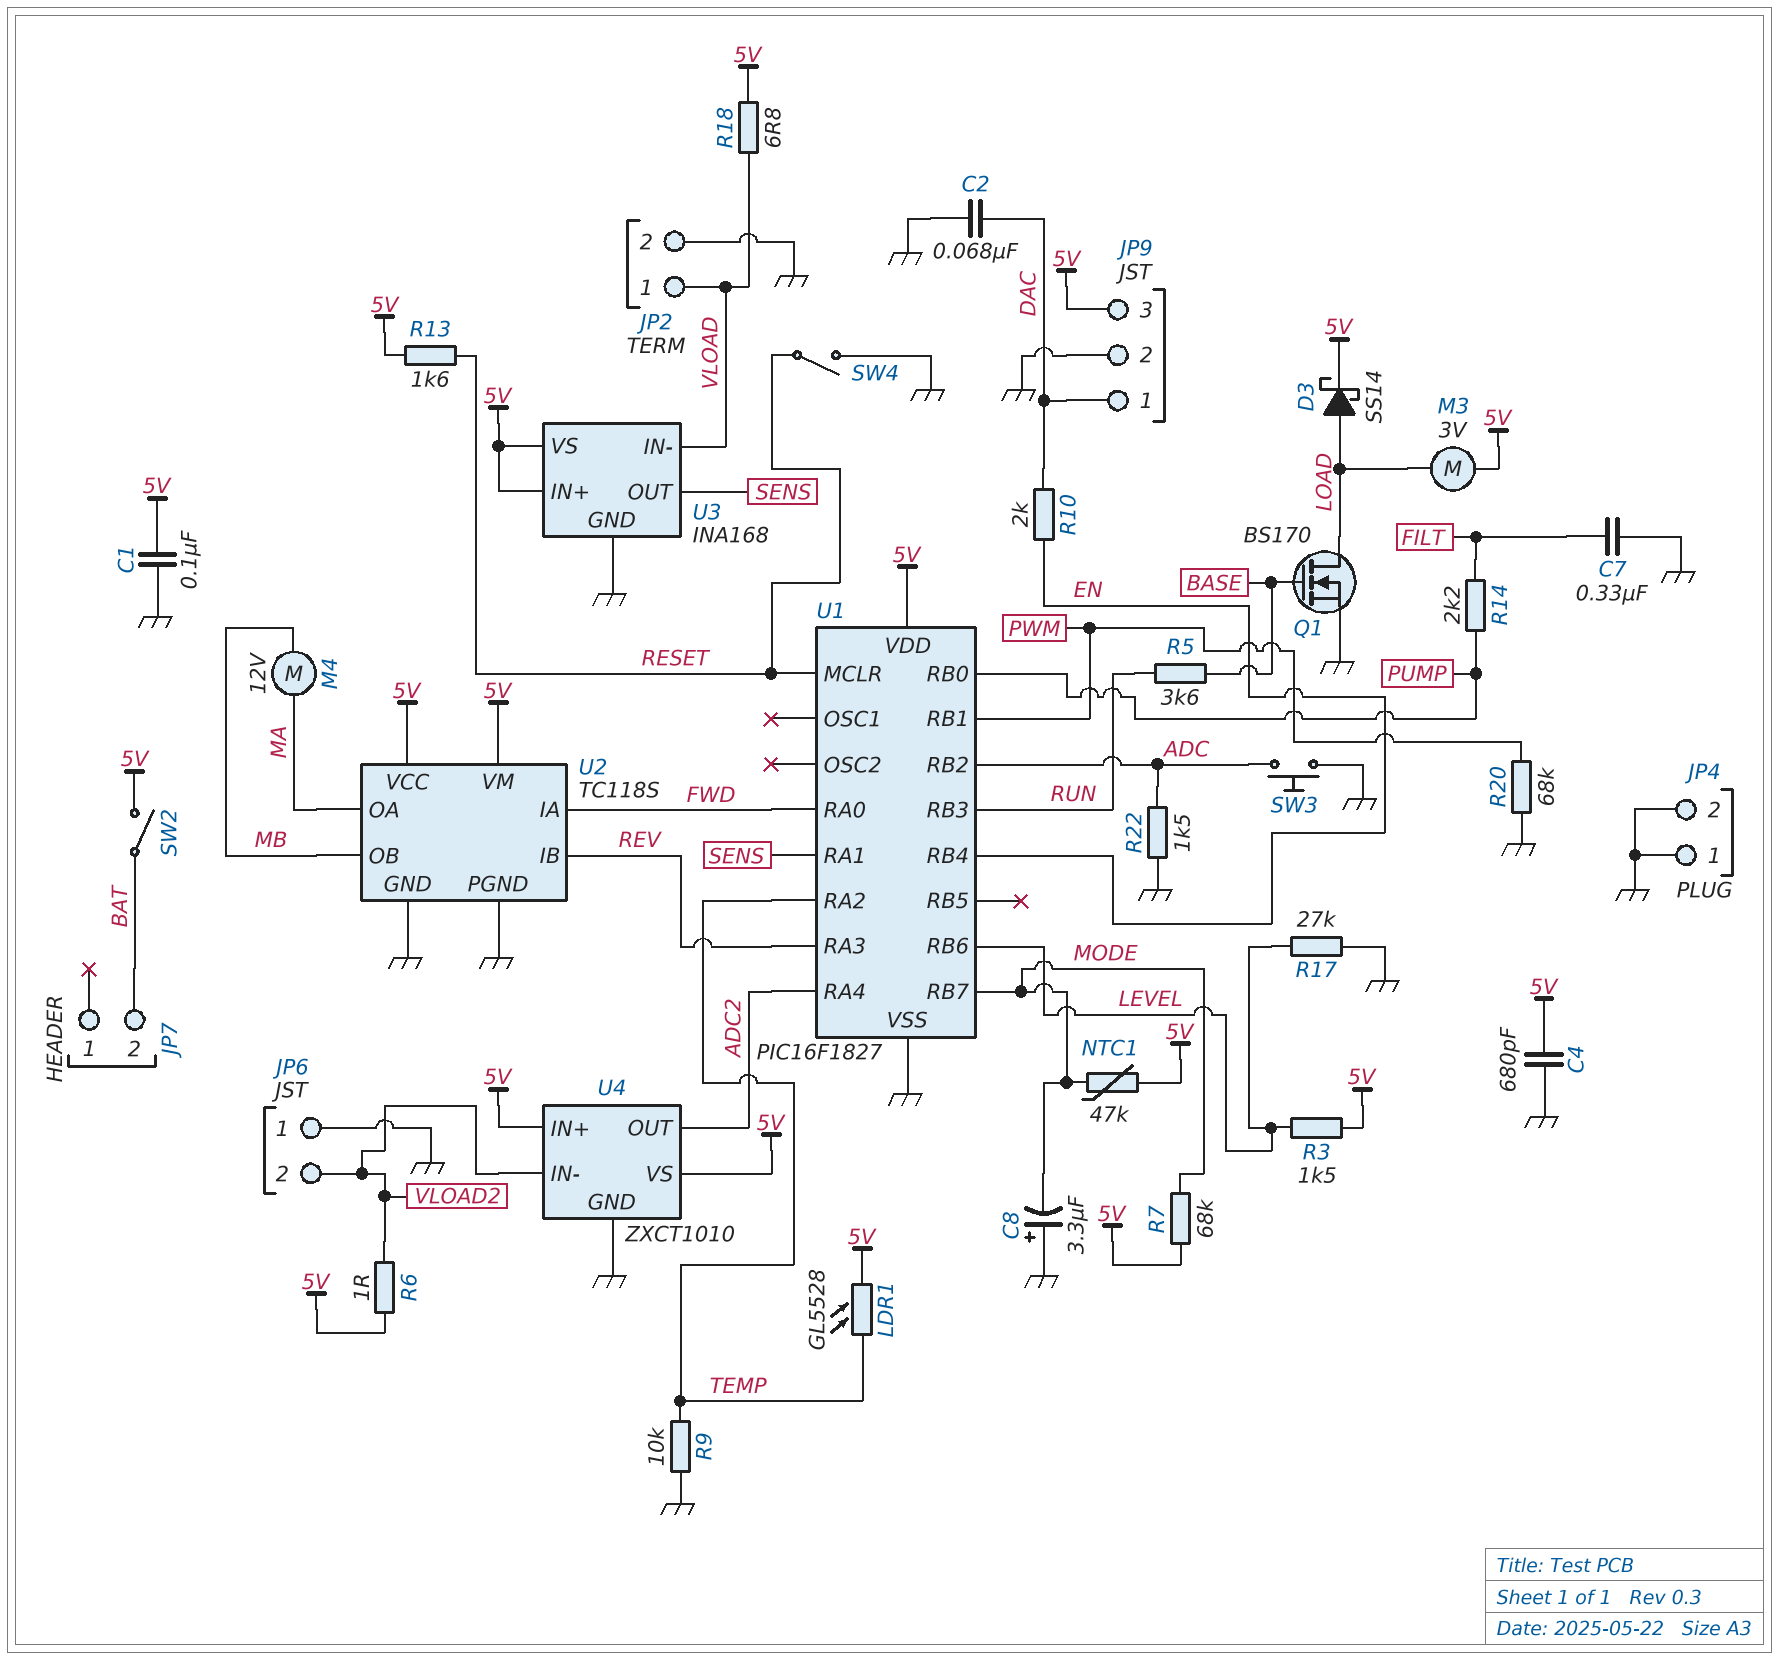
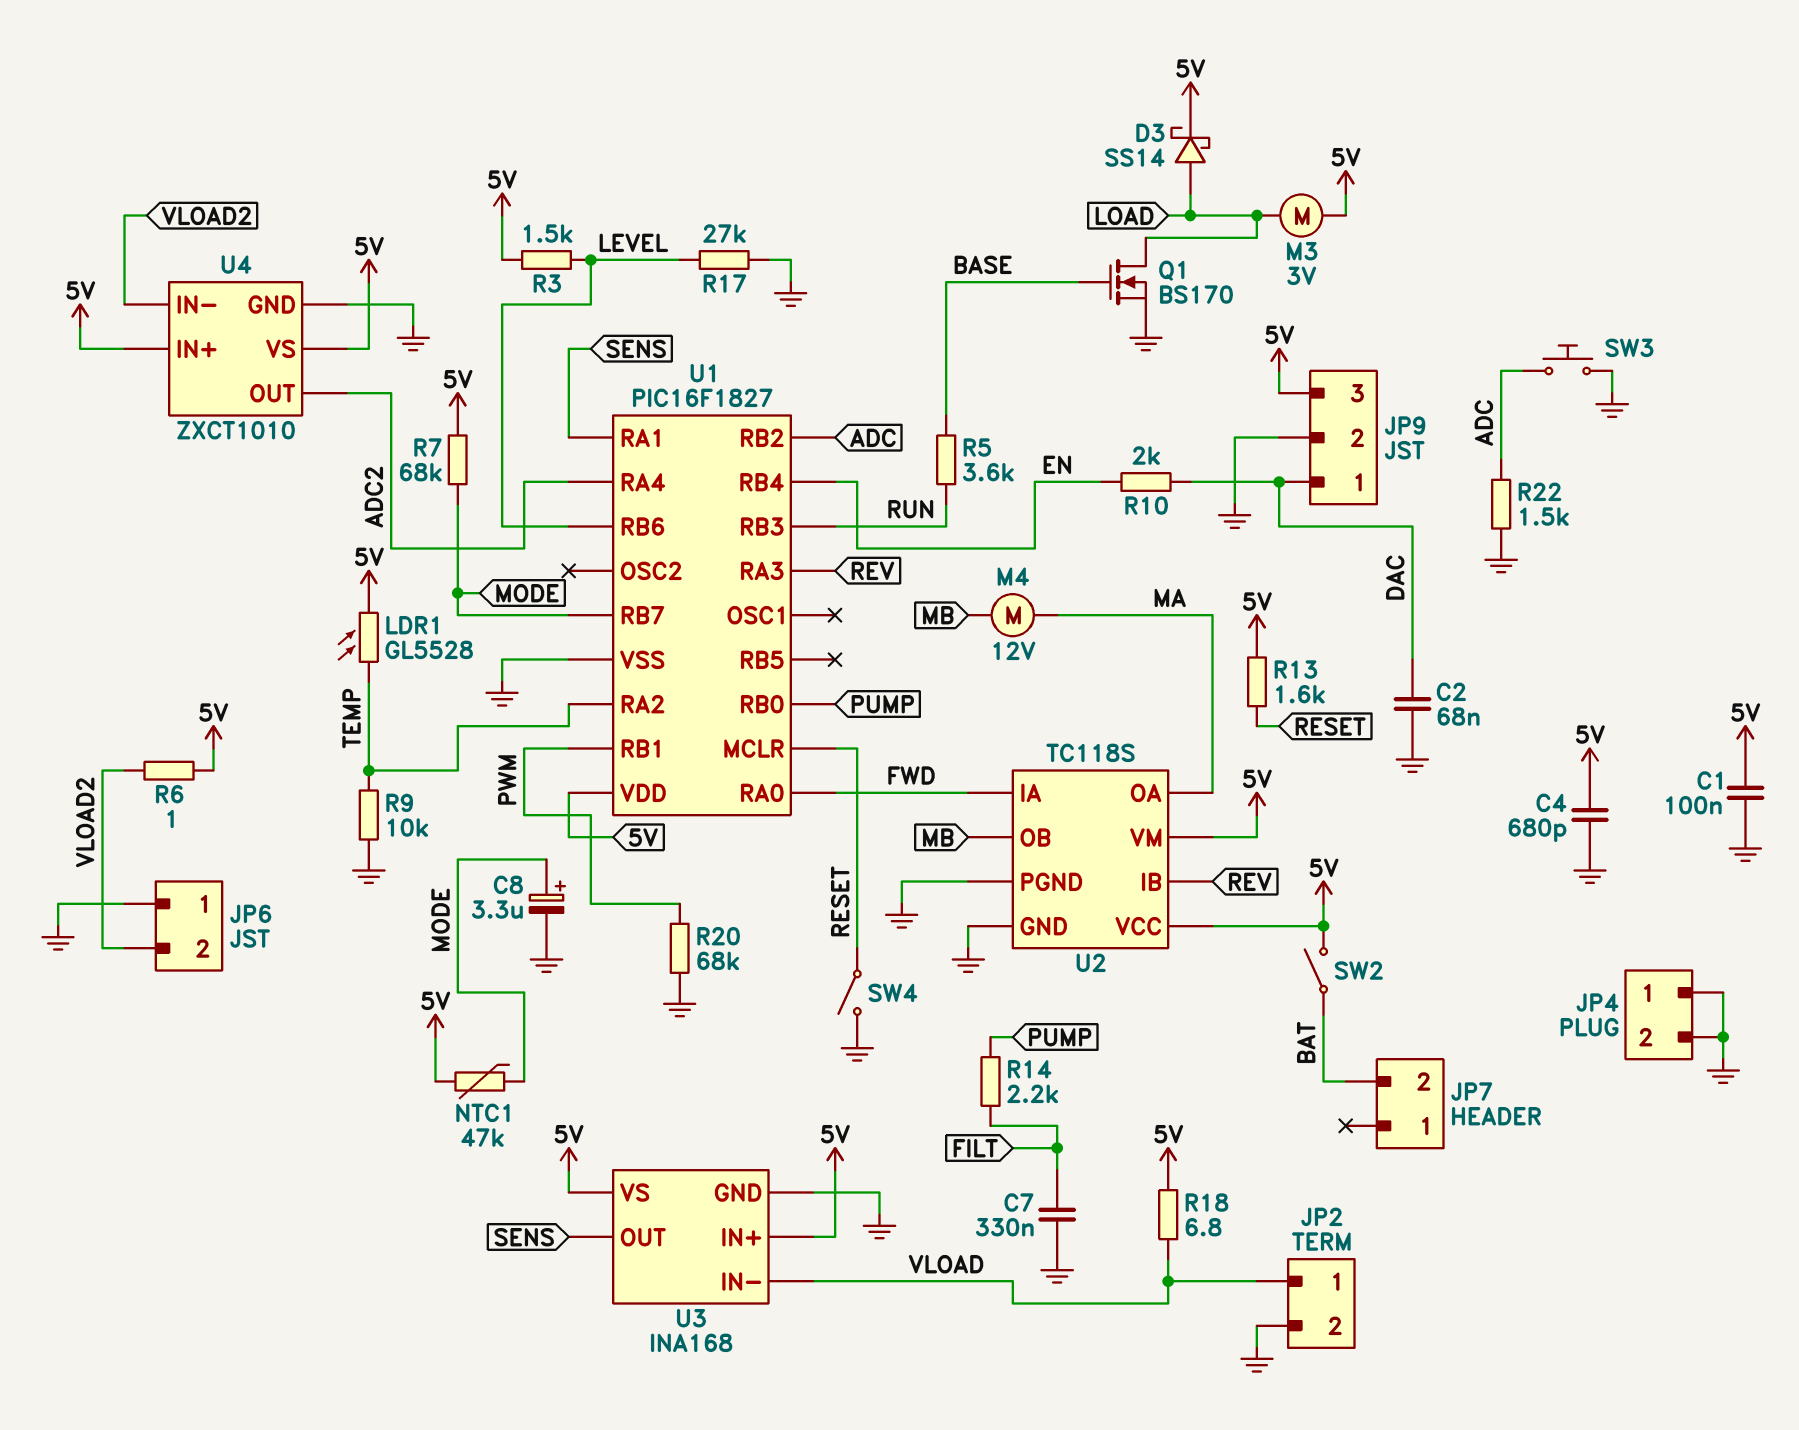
C8: 3.3uF (plus GND, minus MODE) -> 3.3uF (plus MODE, minus GND)

